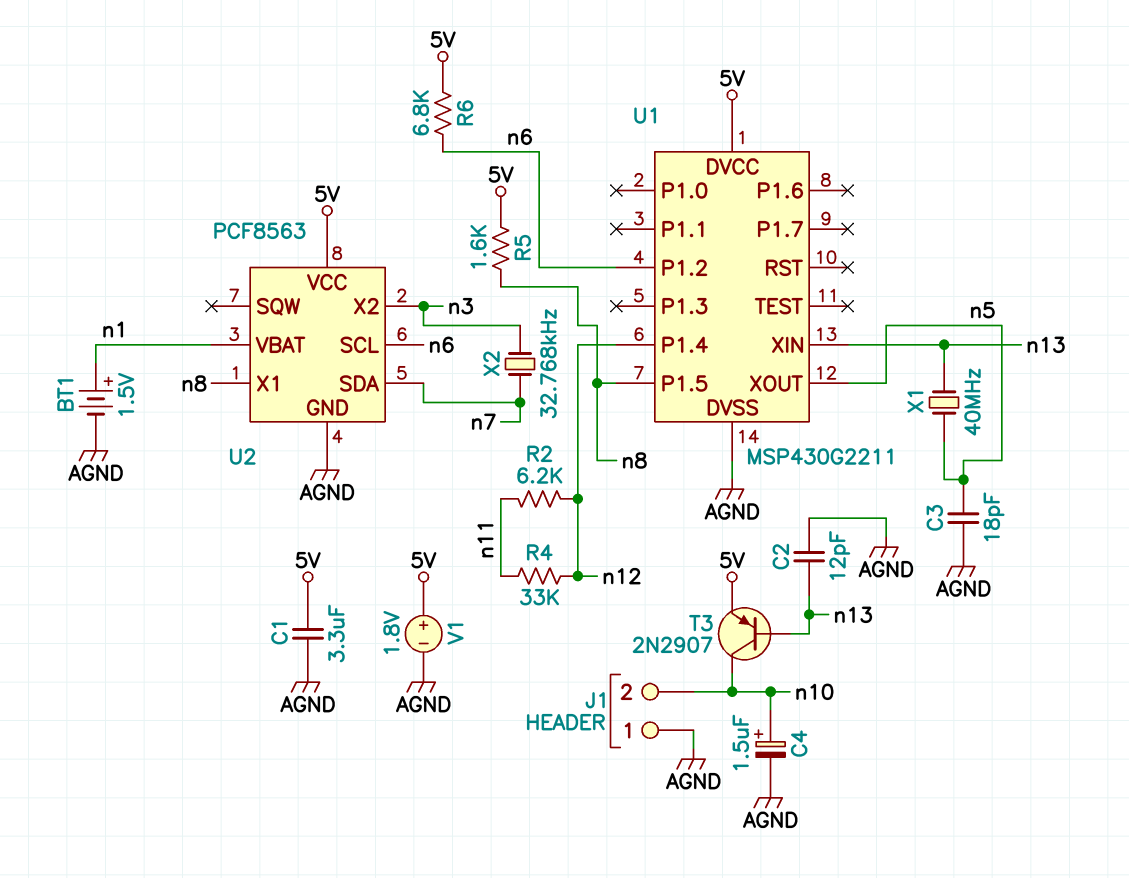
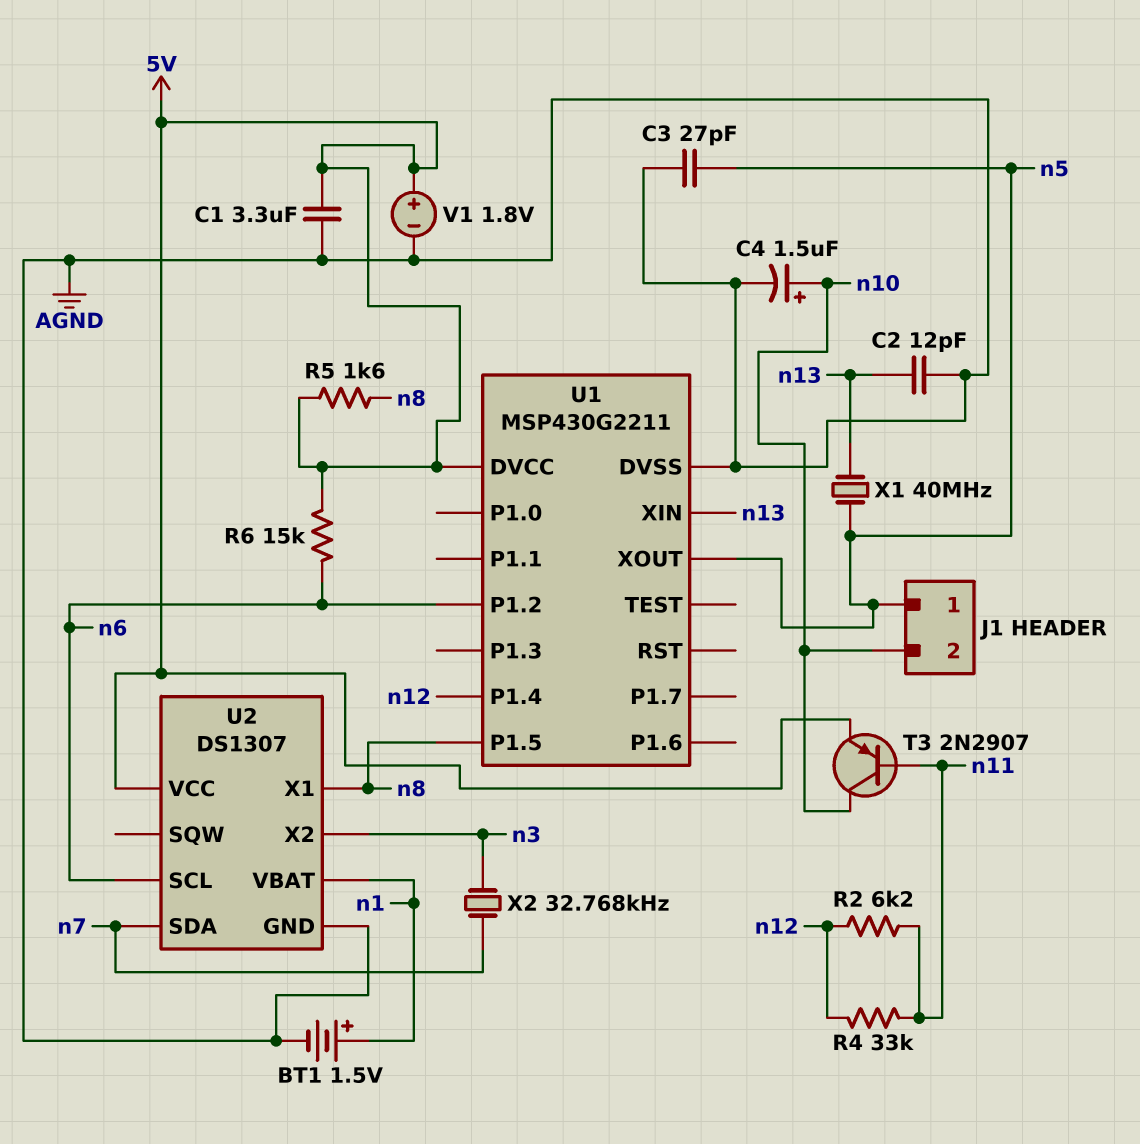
C3: 18pF (AGND, n5) -> 27pF (AGND, n5)
J1 pin 1: AGND -> n5
R6: 6.8k (5V, n6) -> 15k (5V, n6)
T3: PNP 2N2907 (B n13, C n10, E 5V) -> PNP 2N2907 (B n11, C n10, E 5V)
U2: PCF8563 -> DS1307

